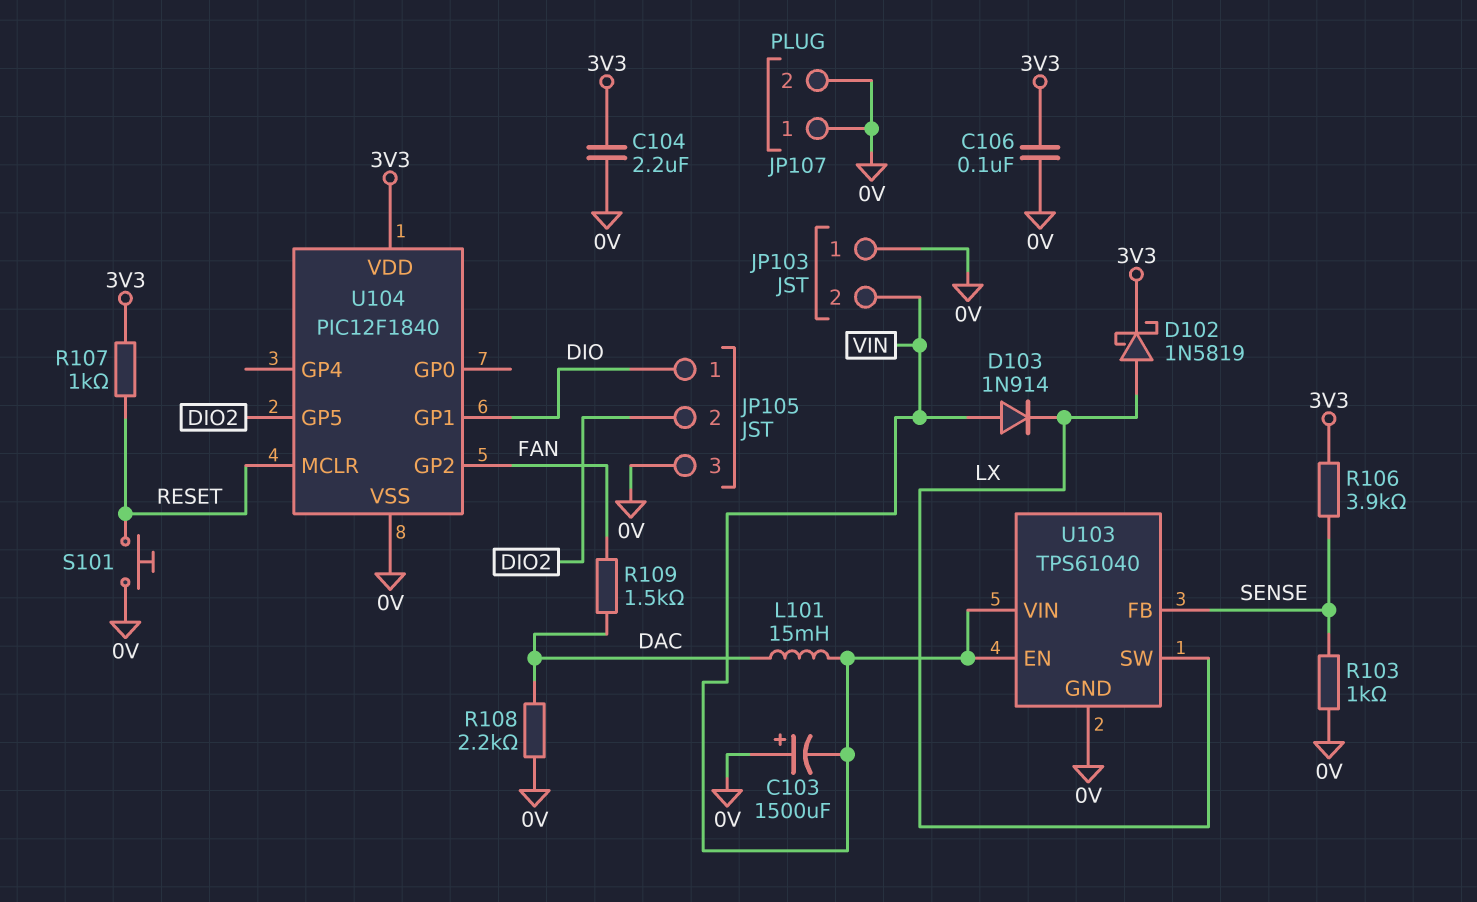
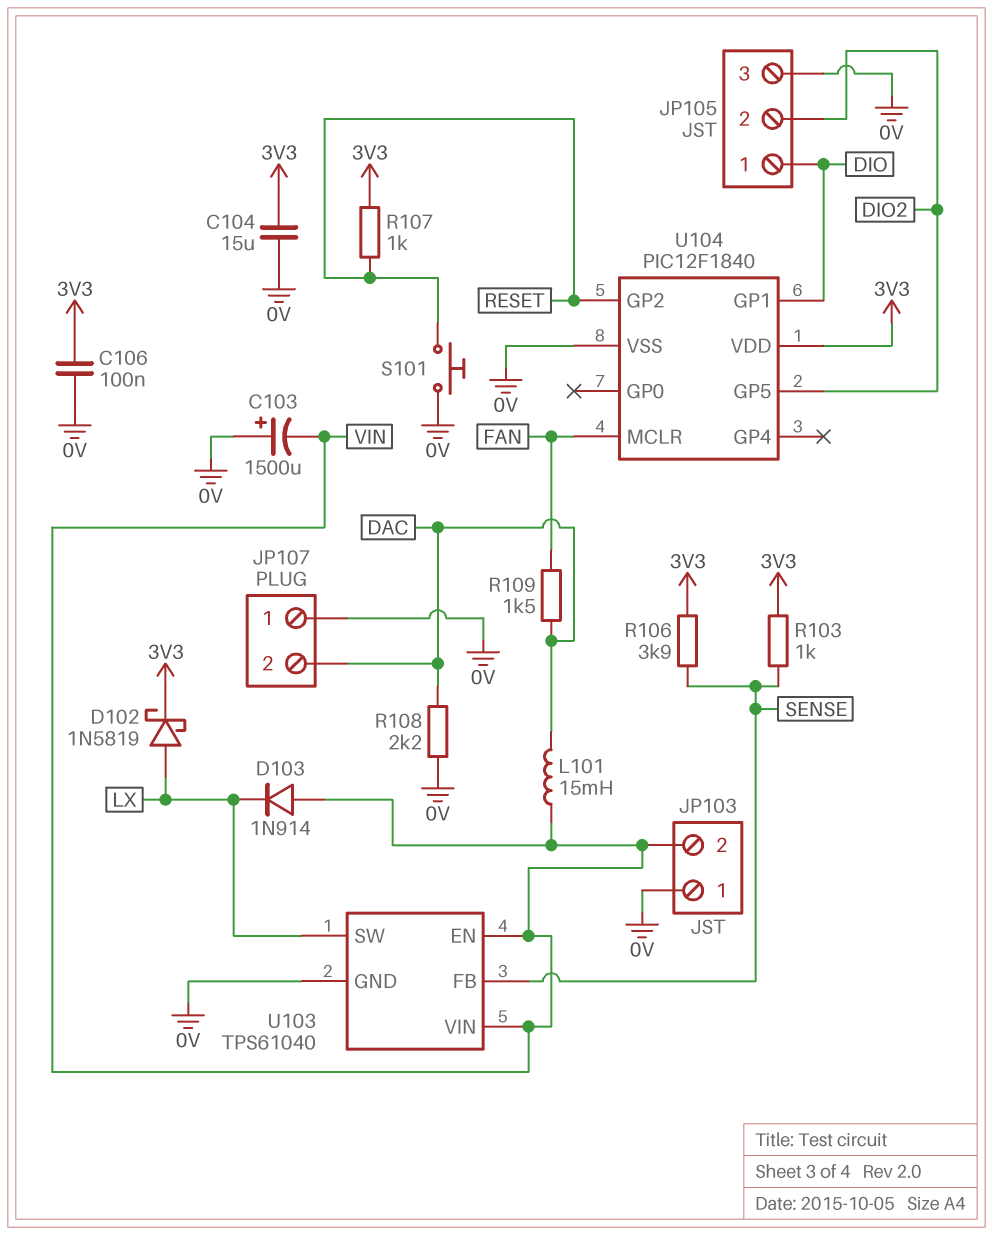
C104: 2.2uF (0V, 3V3) -> 15uF (0V, 3V3)
JP107 pin 2: 0V -> DAC
R103: 1k (0V, SENSE) -> 1k (3V3, SENSE)
U104 pin GP2: FAN -> RESET
U104 pin MCLR: RESET -> FAN

